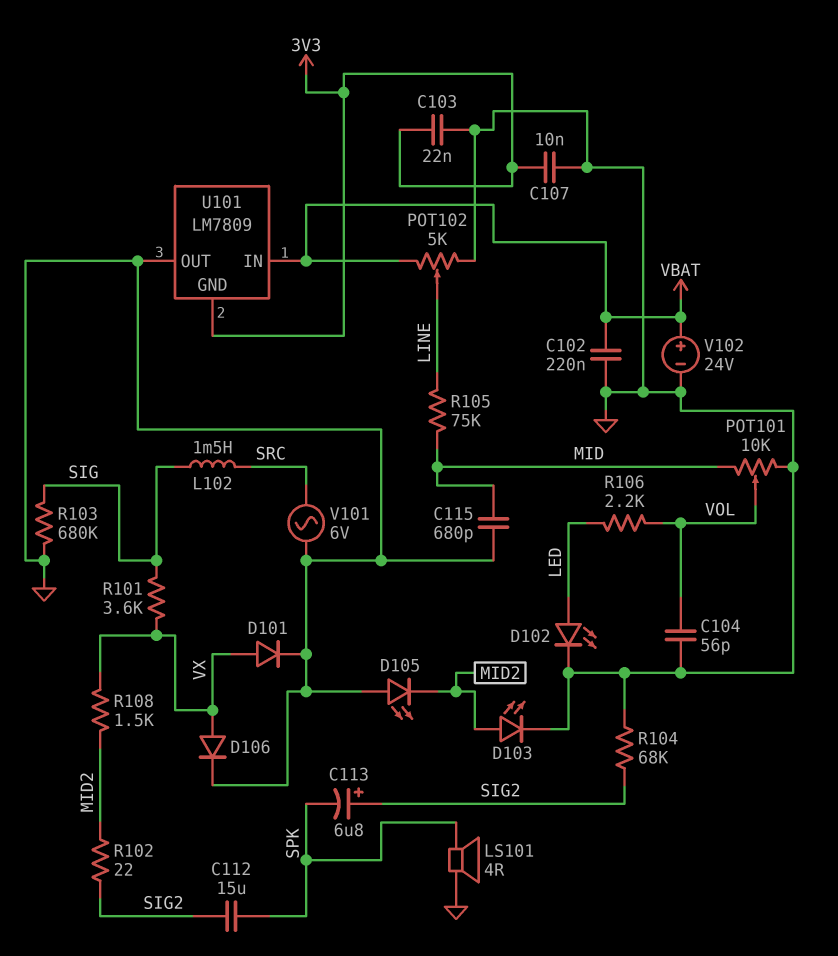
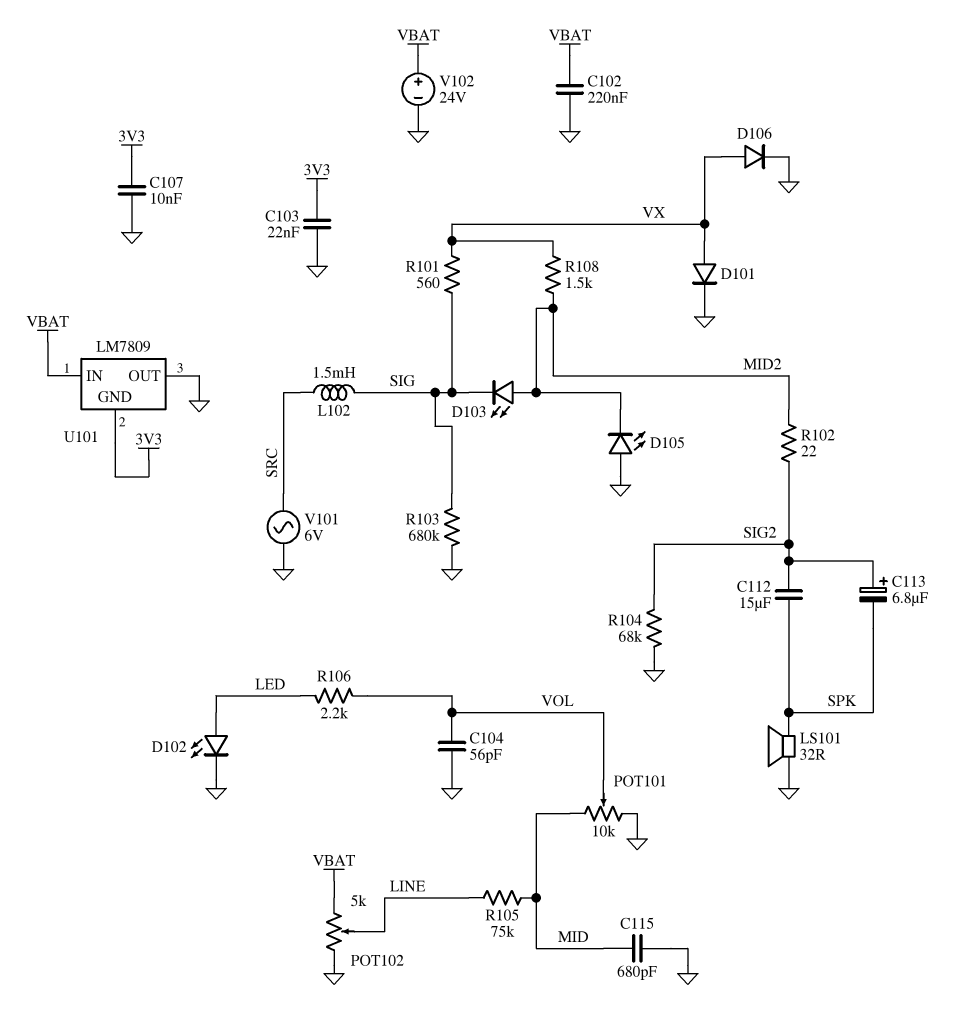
D103: LED (A MID2, K GND) -> LED (A MID2, K SIG)
LS101: speaker 4R (GND, SPK) -> speaker 32R (GND, SPK)
R101: 3.6k (SIG, VX) -> 560 (SIG, VX)

